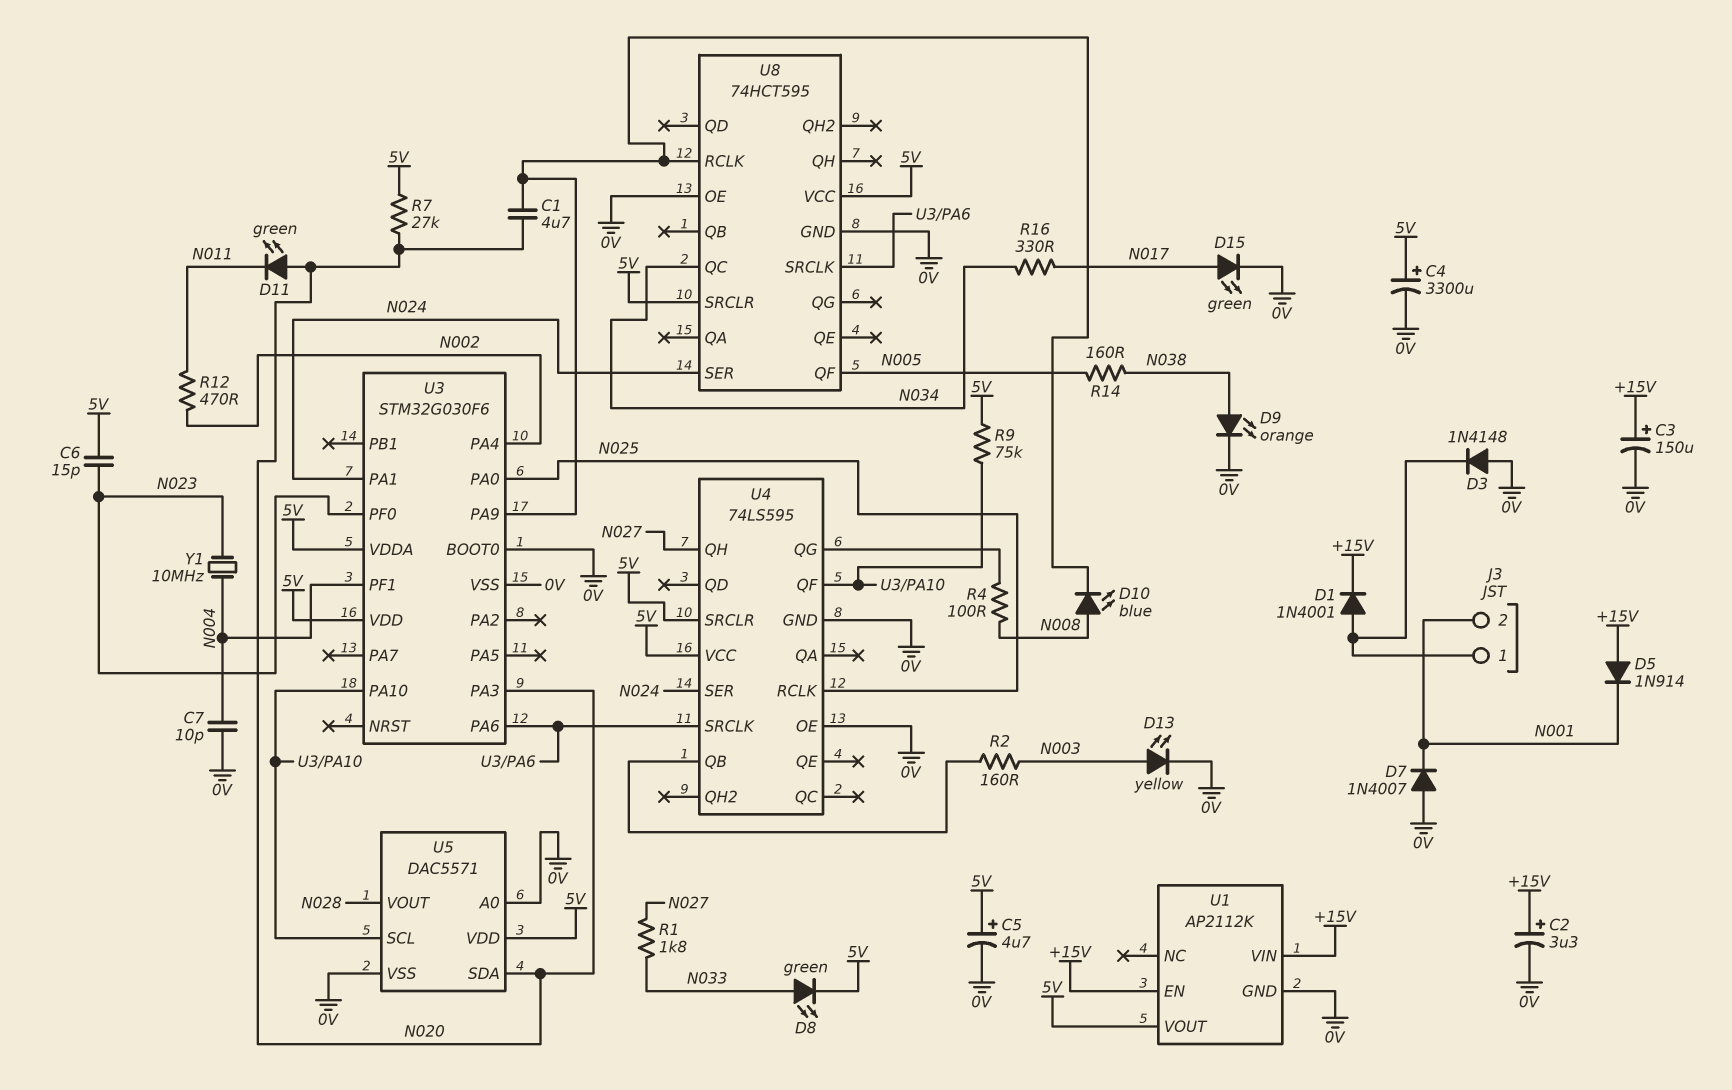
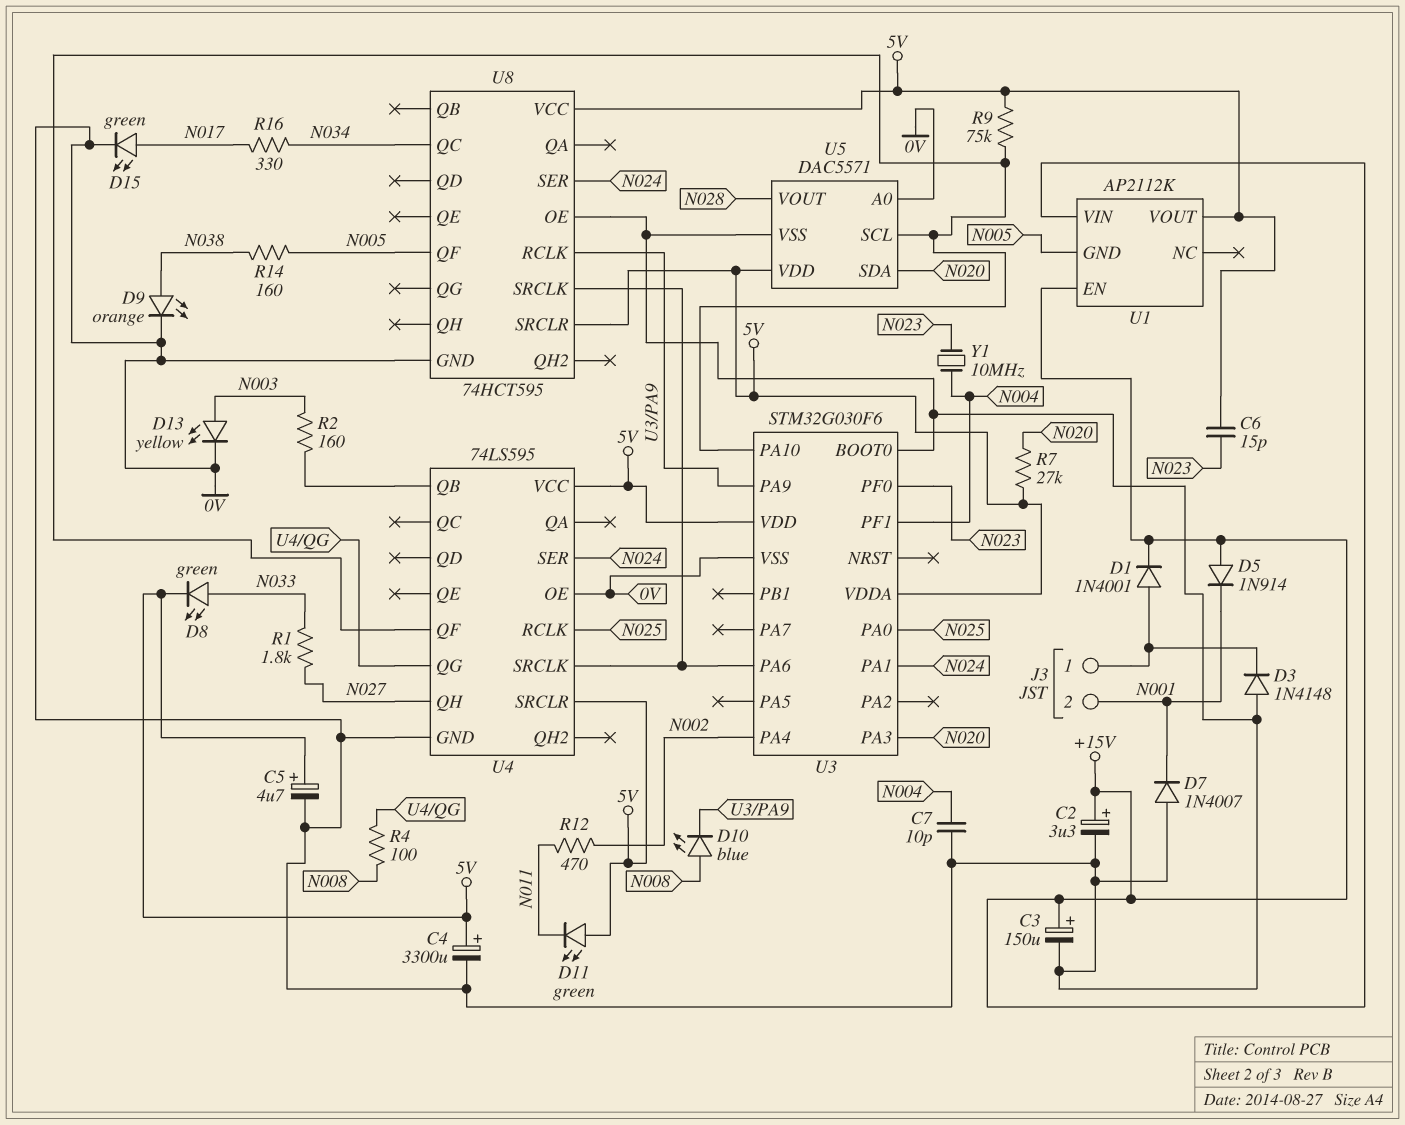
C1: 4.7uF (N020, U3/PA9) -> none
D11: LED green (A N020, K N011) -> LED green (A 5V, K N011)
U1 pin GND: 0V -> N005

